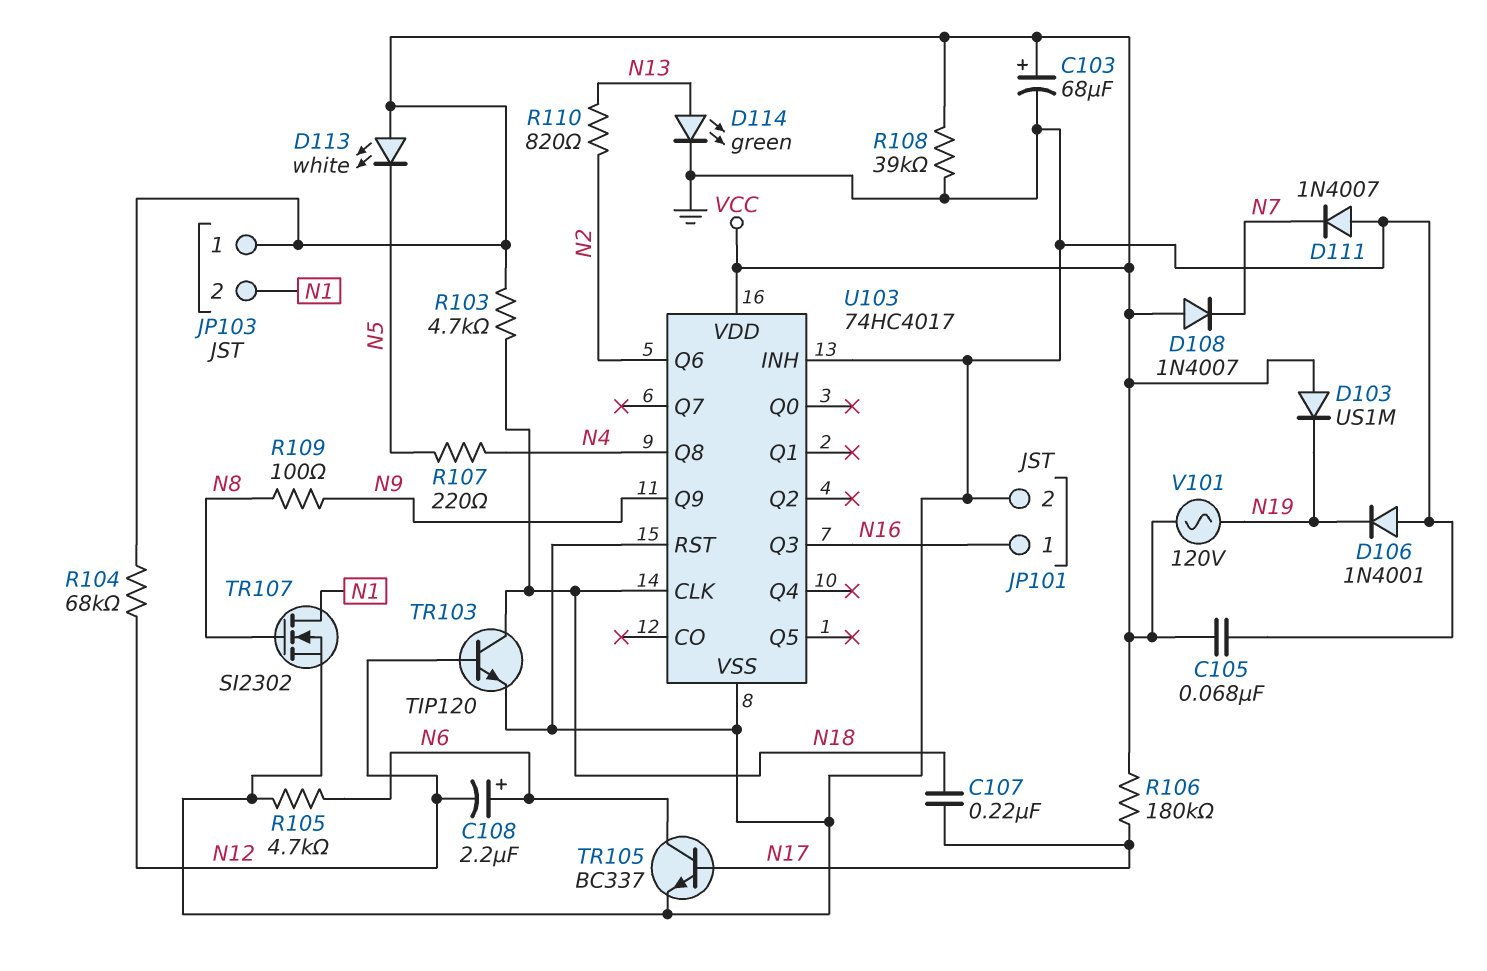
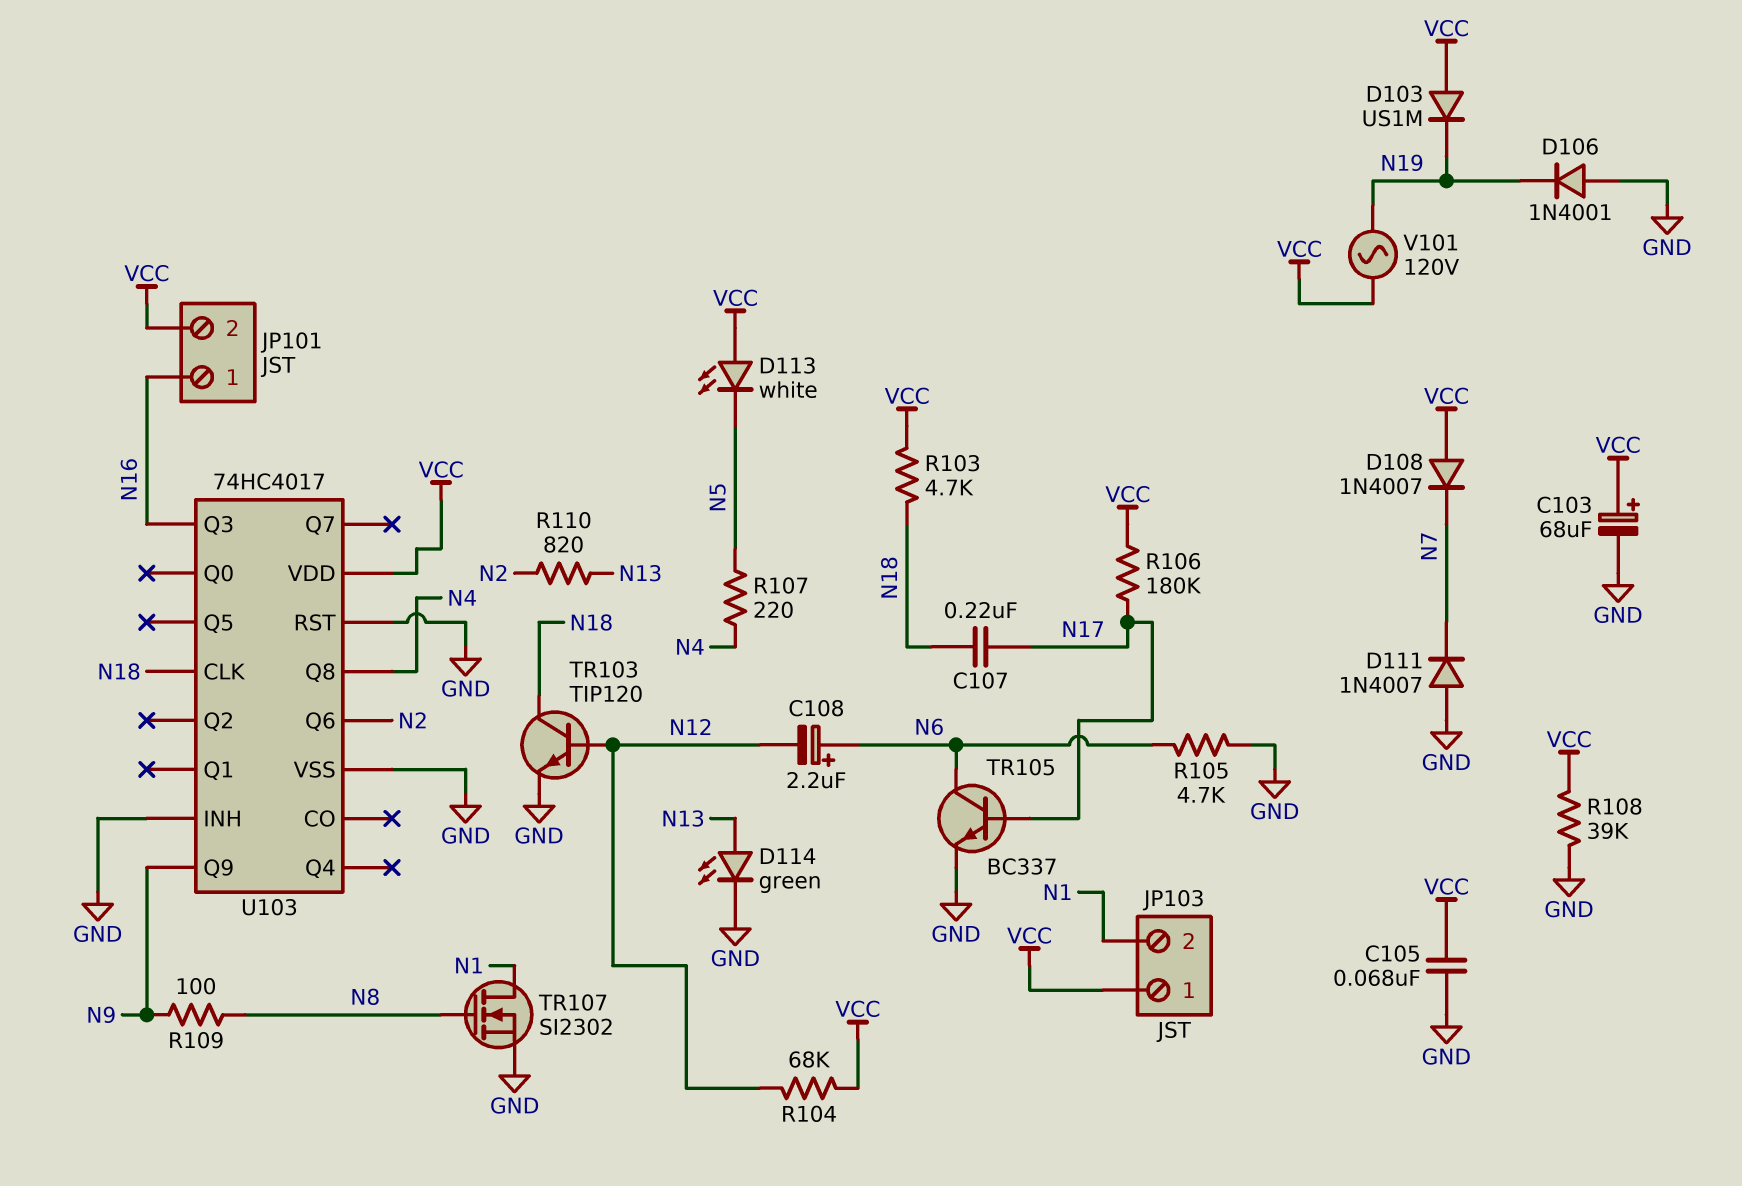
JP101 pin 2: GND -> VCC

